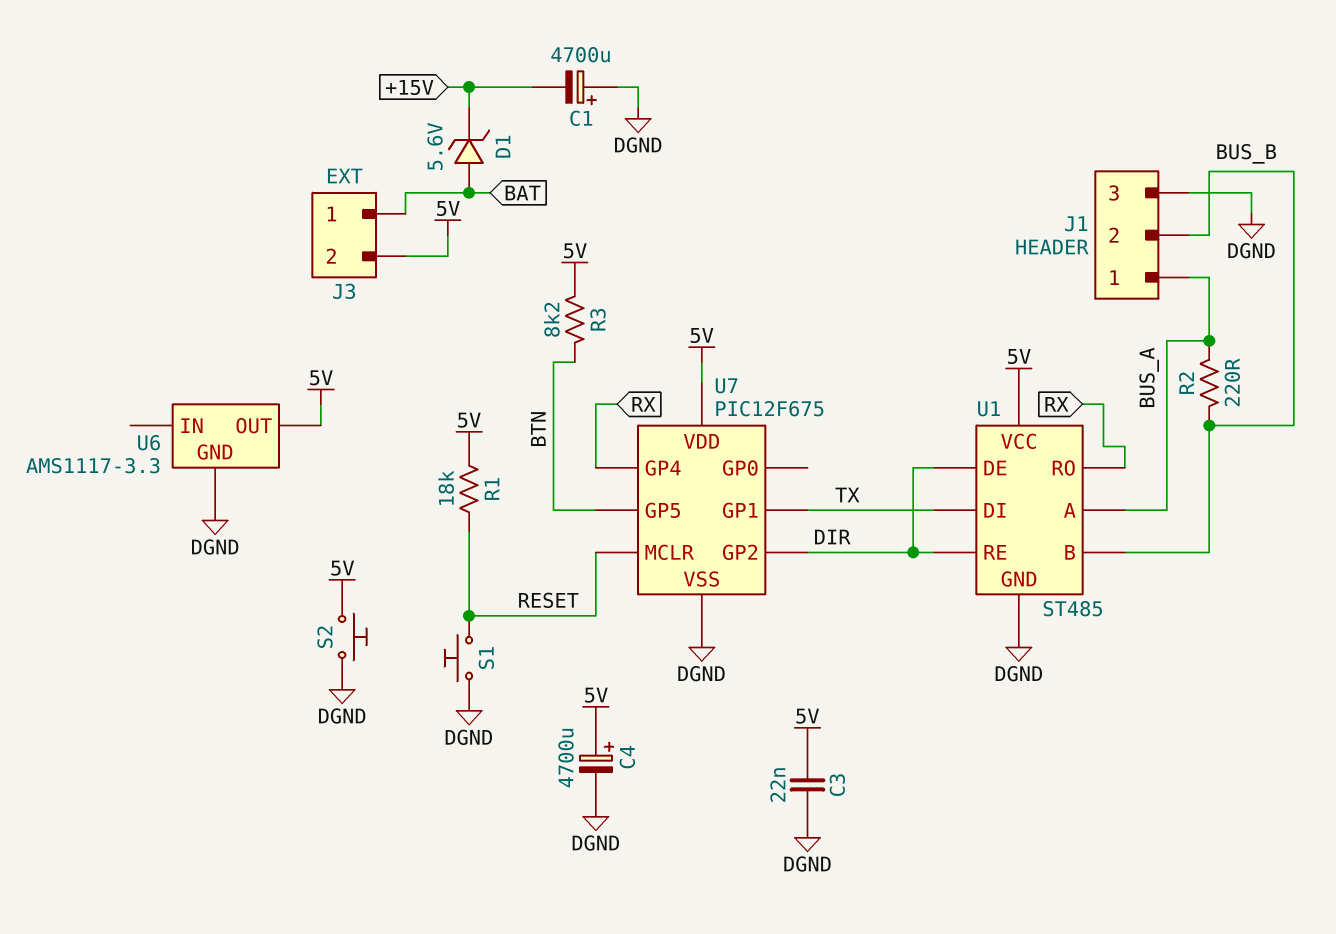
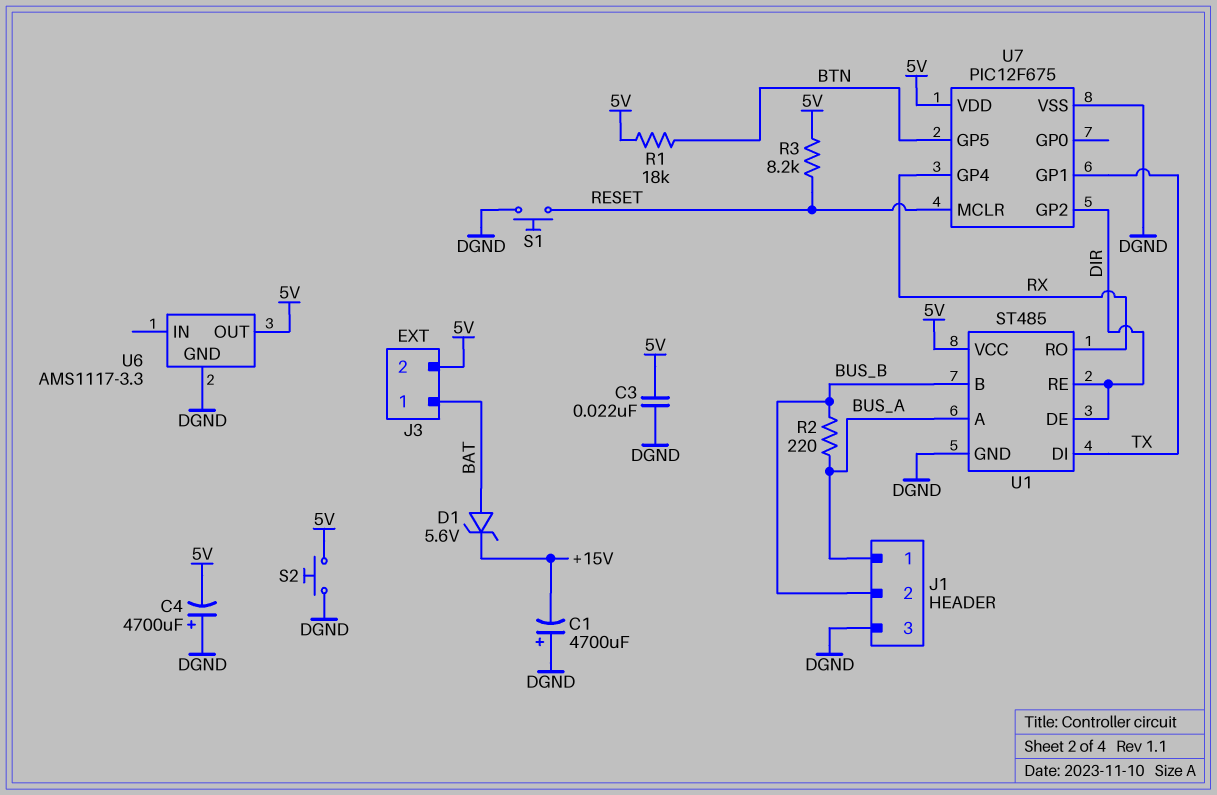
C4: 4700uF (plus 5V, minus DGND) -> 4700uF (plus DGND, minus 5V)
R1: 18k (5V, RESET) -> 18k (5V, BTN)
R3: 8.2k (5V, BTN) -> 8.2k (5V, RESET)

